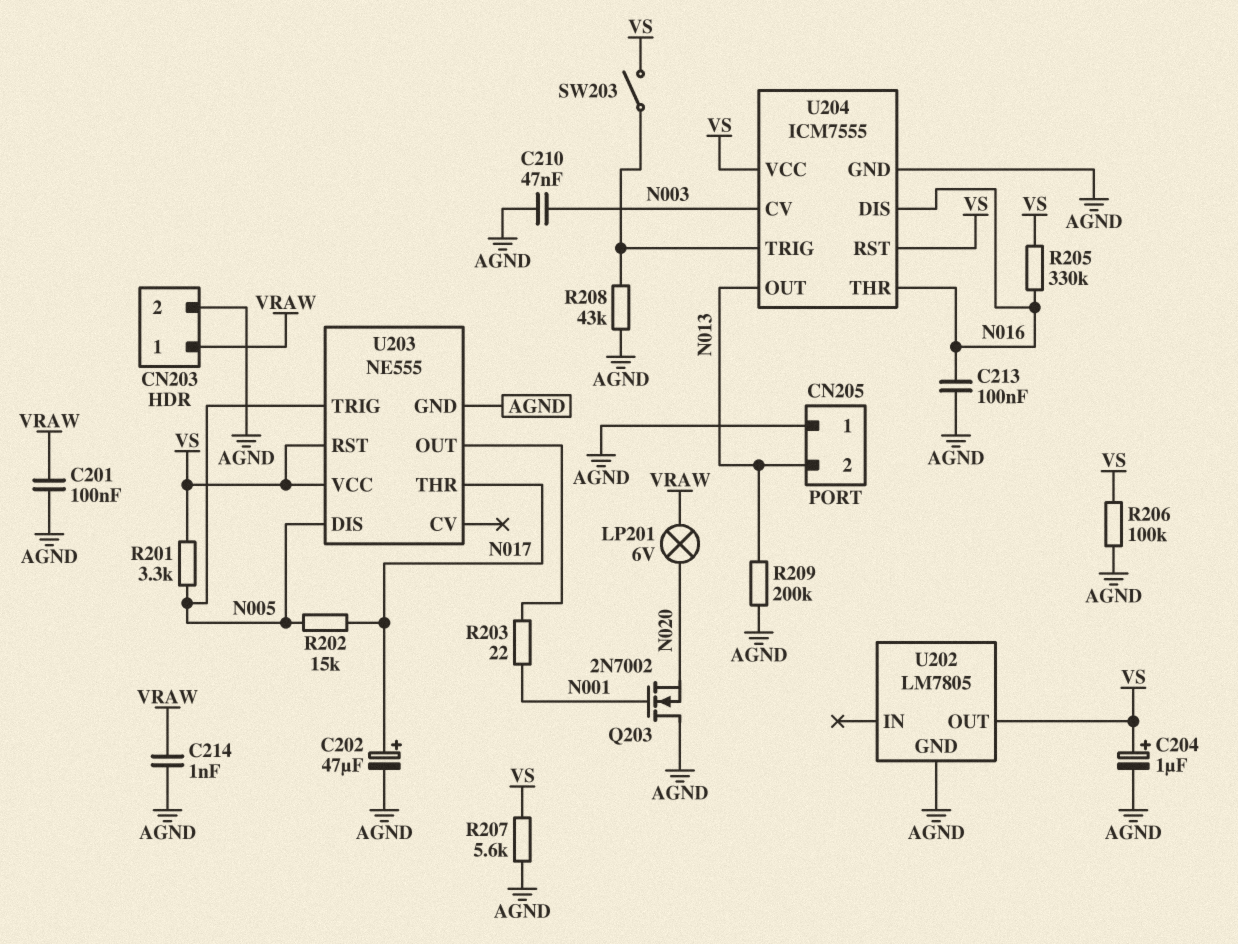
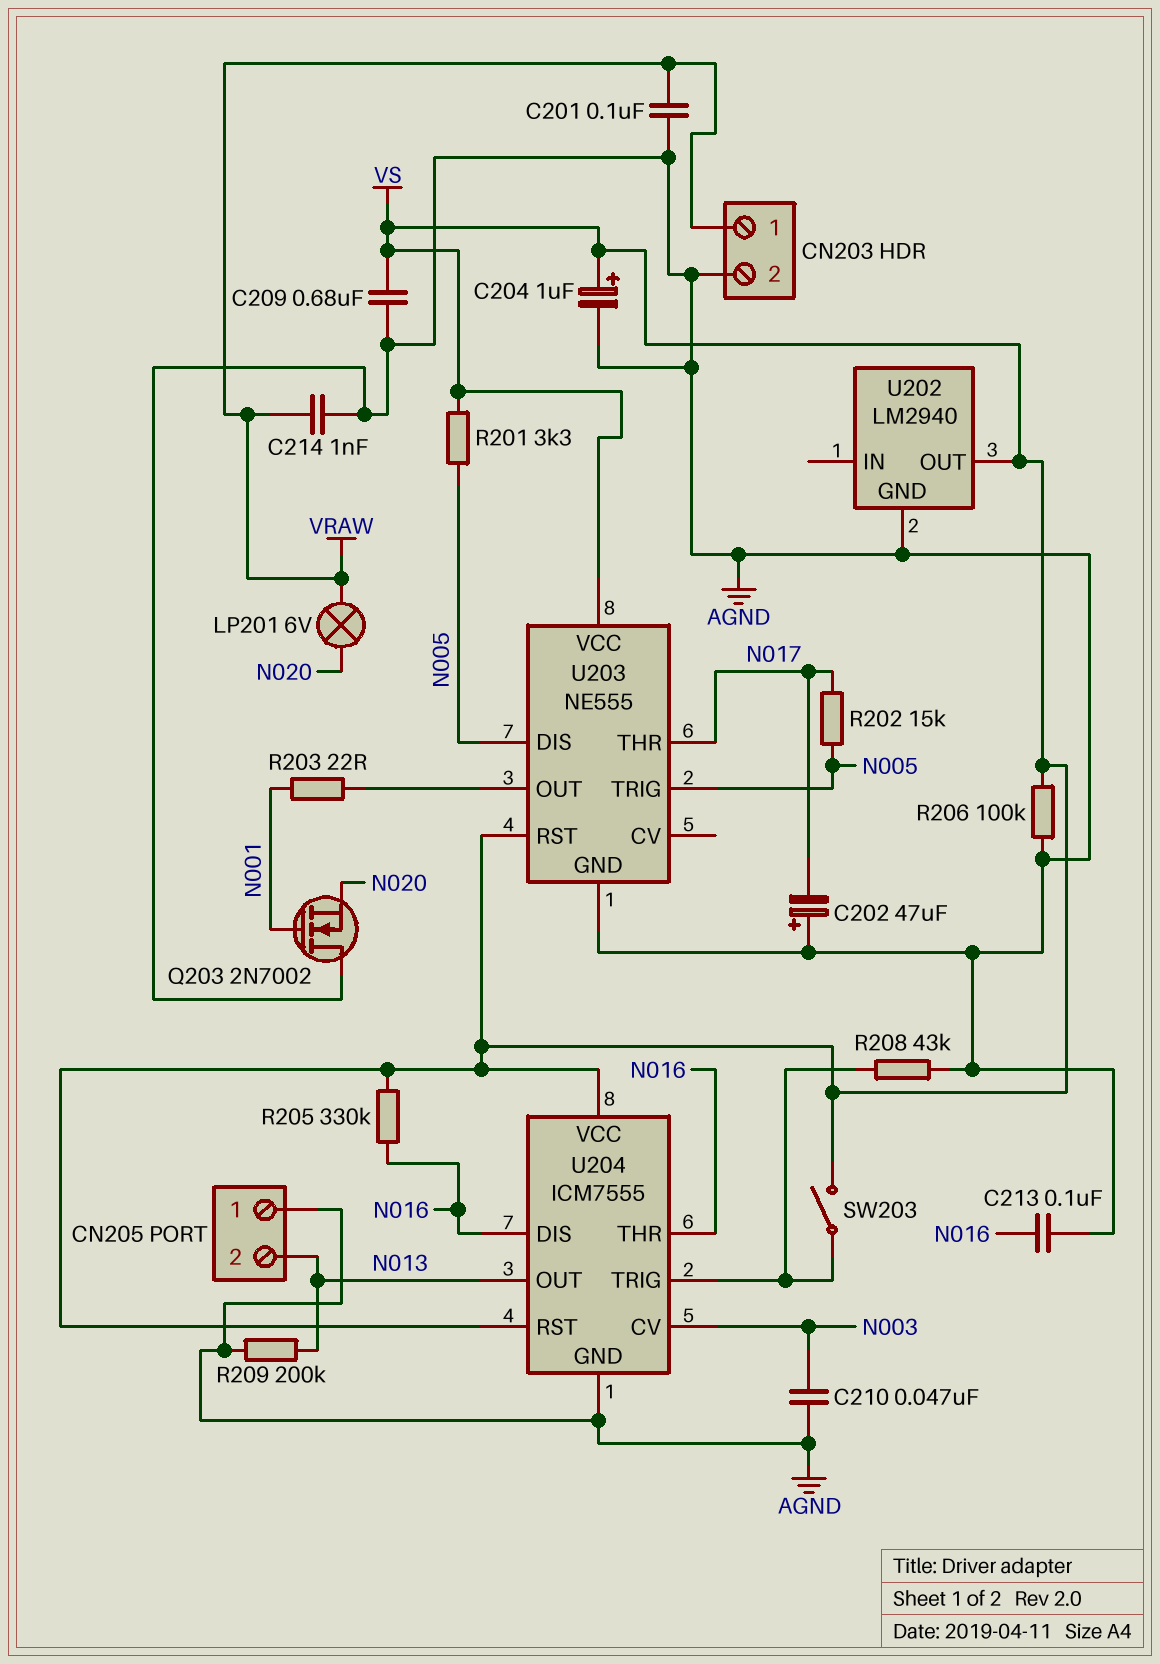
C202: 47uF (plus N017, minus AGND) -> 47uF (plus AGND, minus N017)
C209: none -> 680nF (AGND, VS)
R207: 5.6k (AGND, VS) -> none
U202: LM7805 -> LM2940

